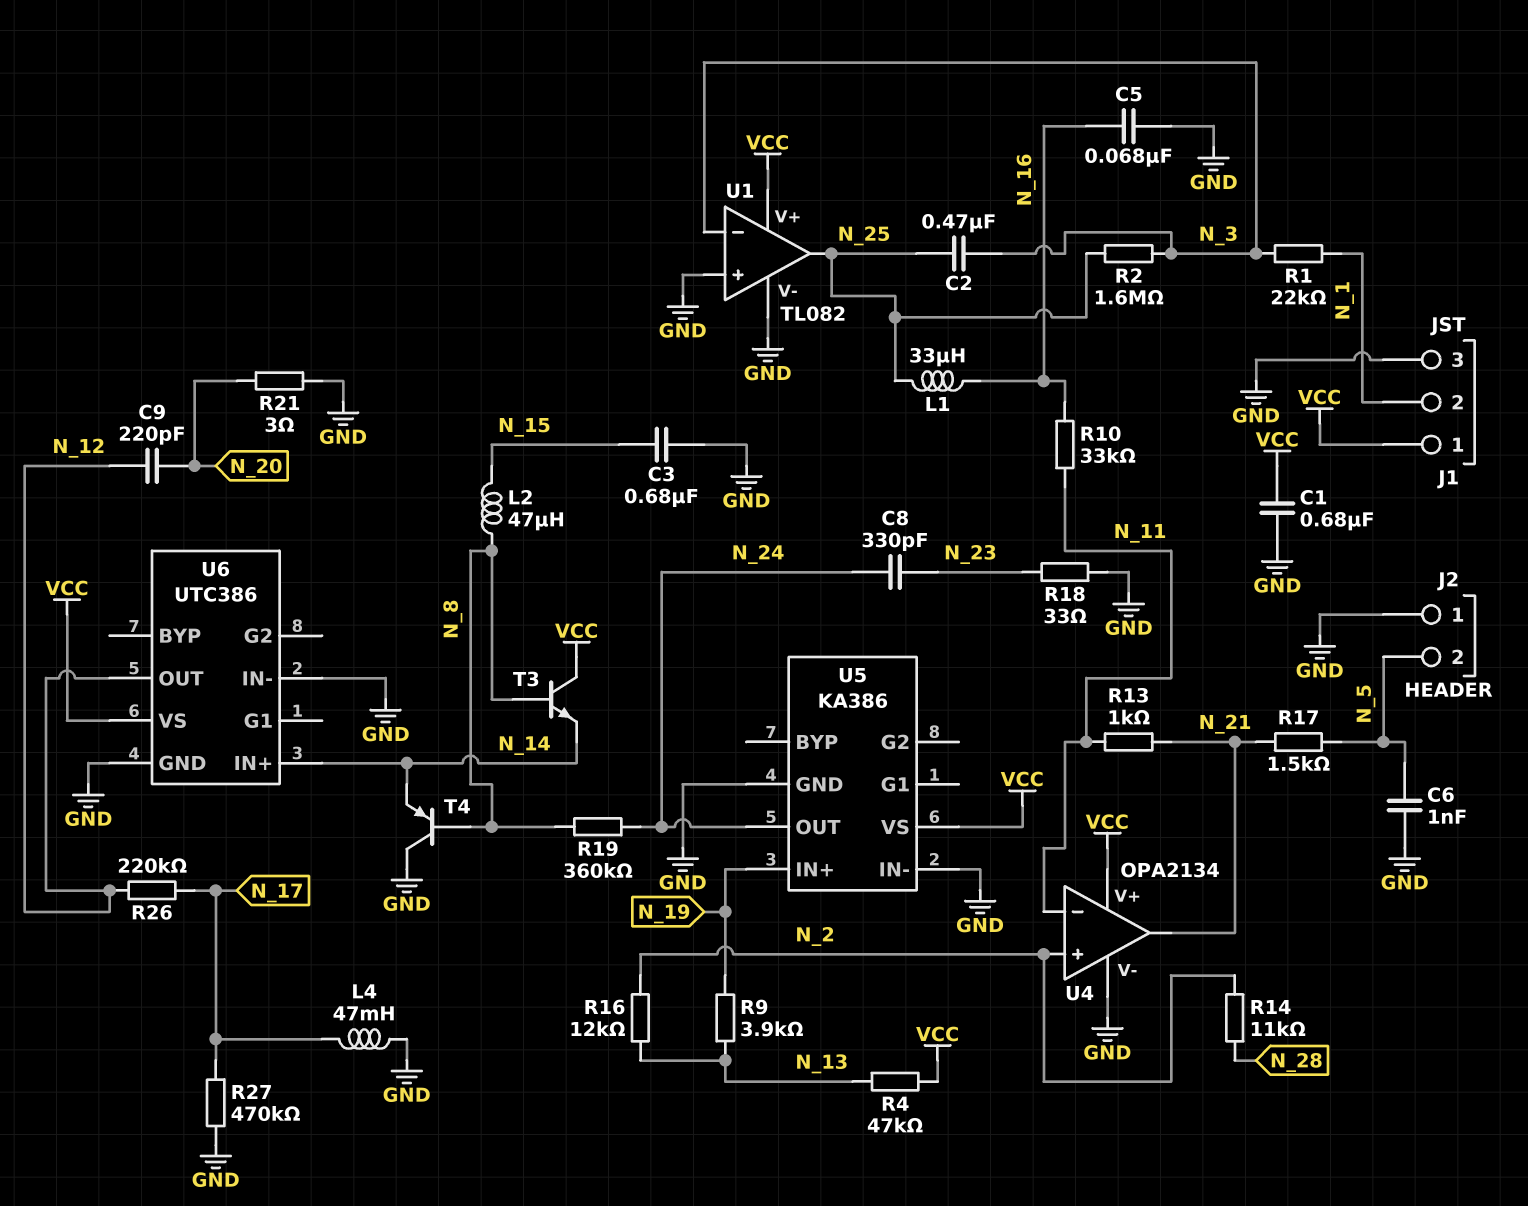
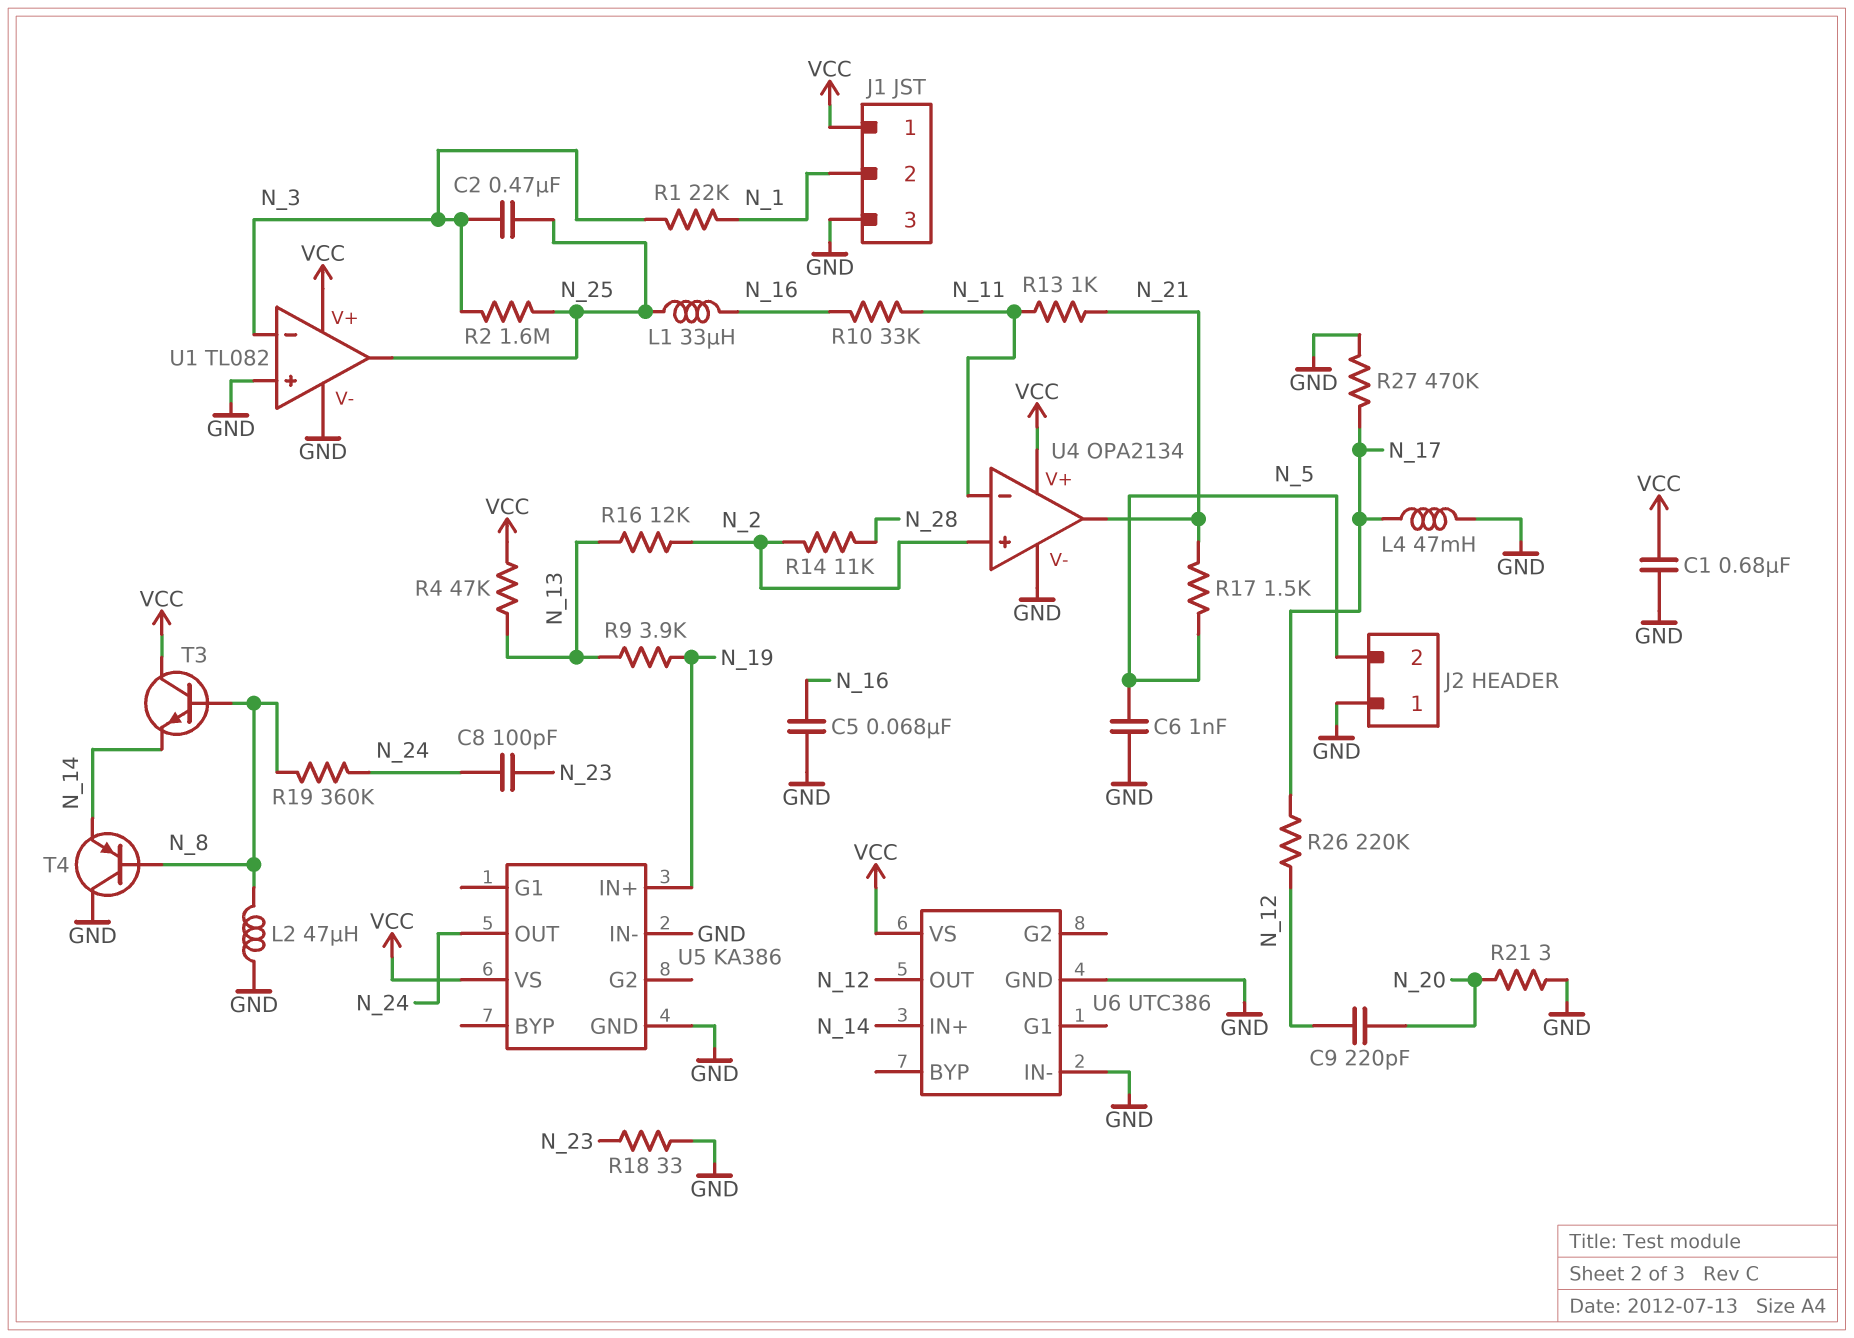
C3: 680nF (GND, N_15) -> none
C8: 330pF (N_23, N_24) -> 100pF (N_23, N_24)
L2: 47uH (N_8, N_15) -> 47uH (GND, N_8)

